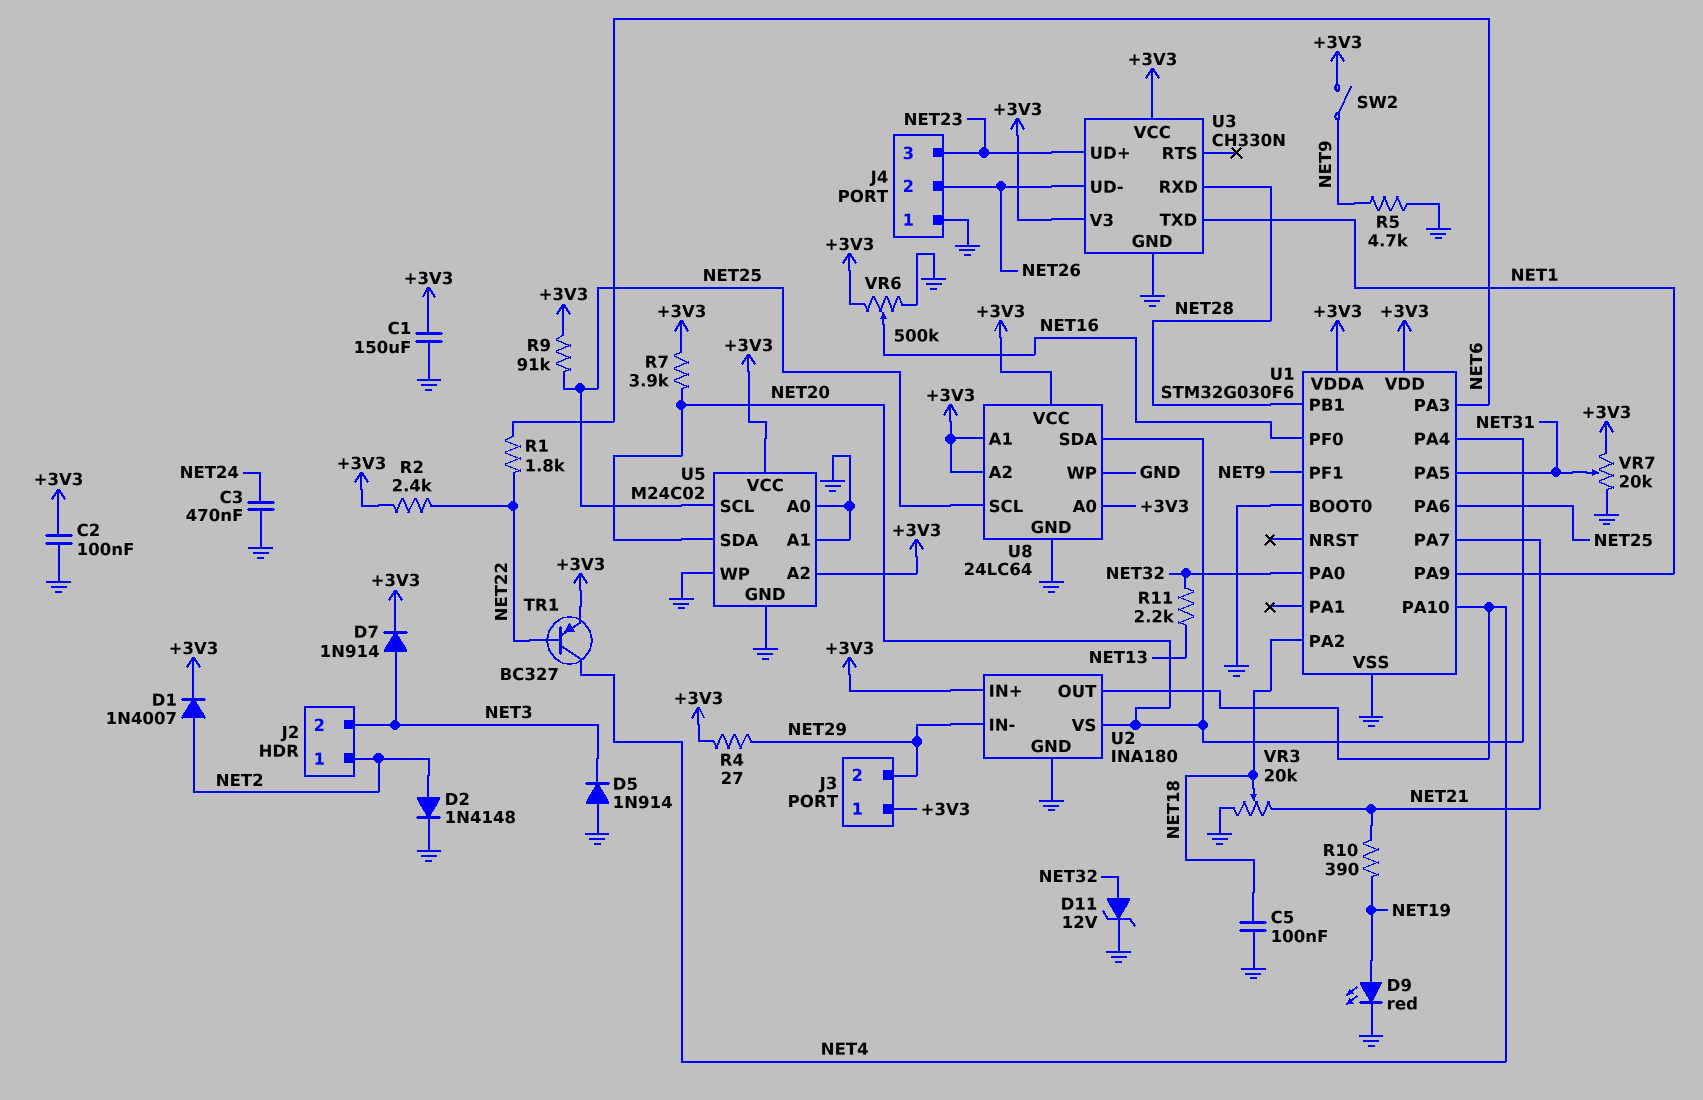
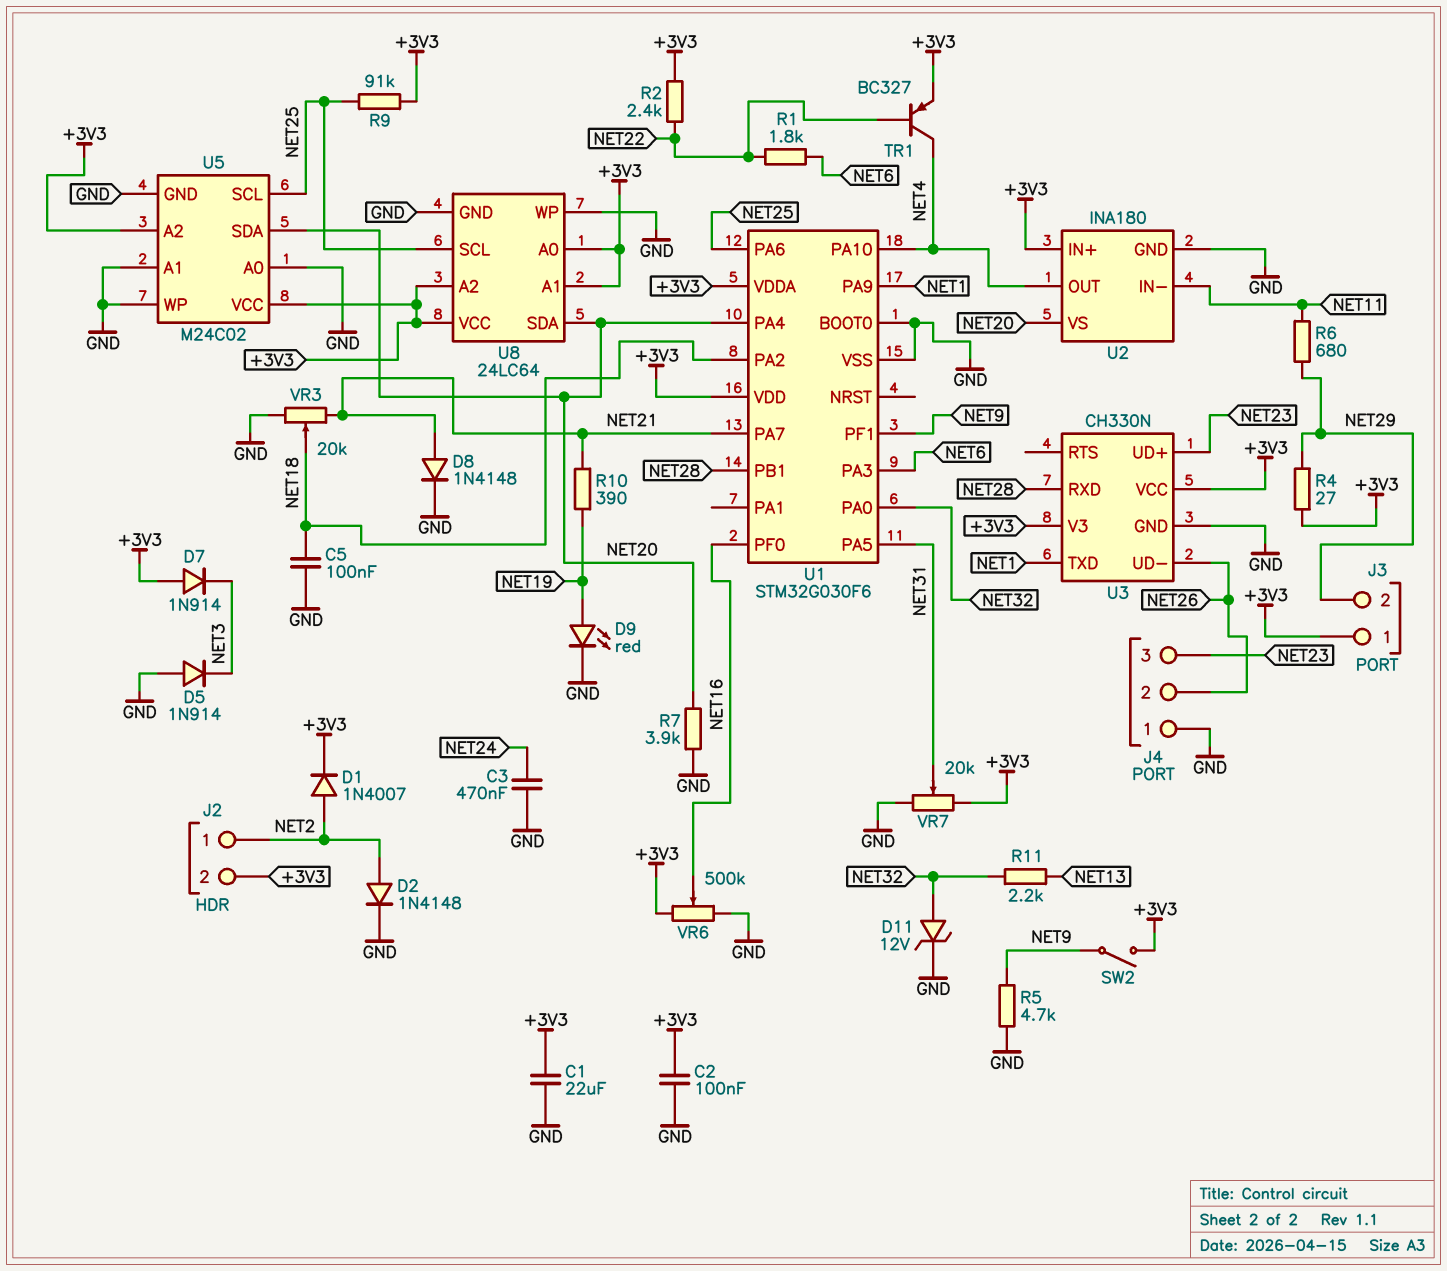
C1: 150uF (+3V3, GND) -> 22uF (+3V3, GND)
D7: diode 1N914 (A NET3, K +3V3) -> diode 1N914 (A +3V3, K NET3)
D8: none -> diode 1N4148 (A NET21, K GND)
J2 pin 2: NET3 -> +3V3
R6: none -> 680 (NET11, NET29)
R7: 3.9k (+3V3, NET20) -> 3.9k (GND, NET20)
U2 pin IN-: NET29 -> NET11

